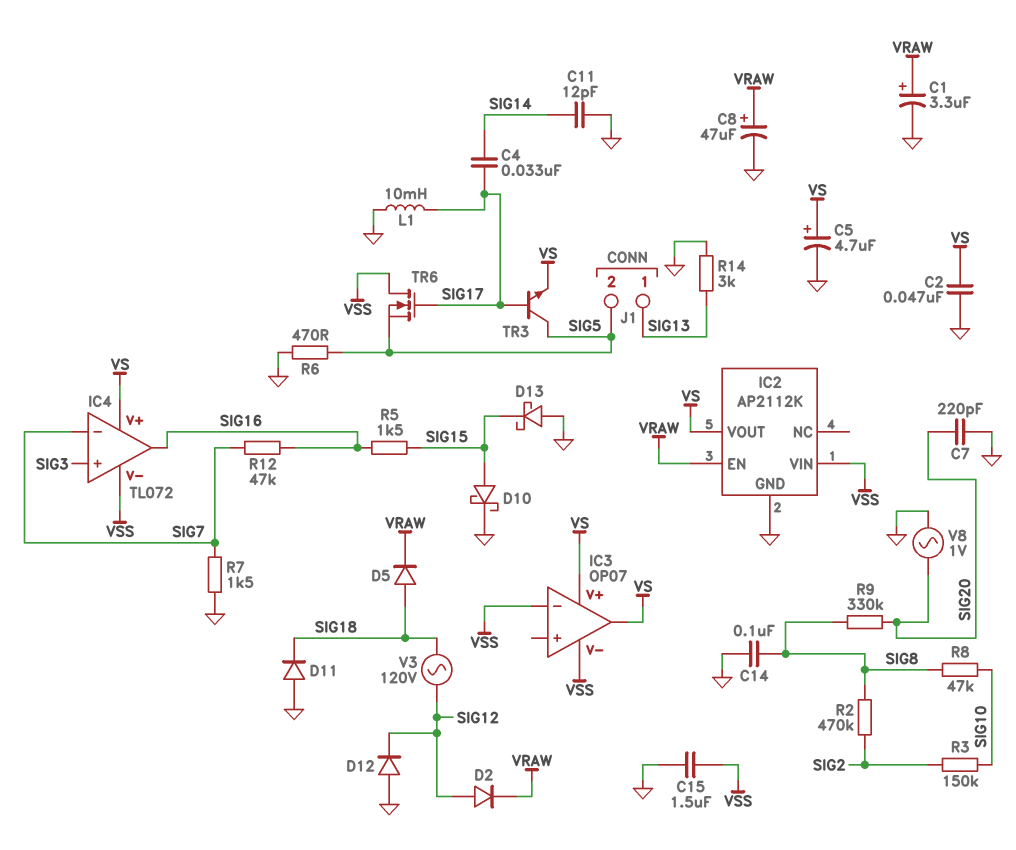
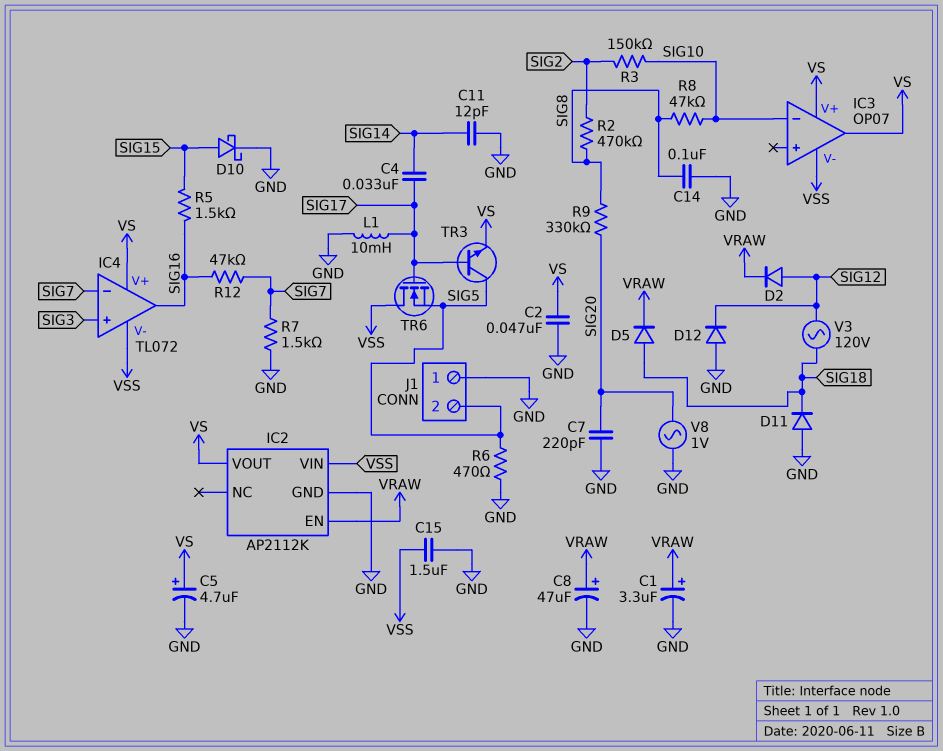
D13: schottky (A GND, K SIG15) -> none
IC3 pin in-: VSS -> SIG10
J1 pin 1: SIG13 -> GND
R14: 3k (GND, SIG13) -> none

